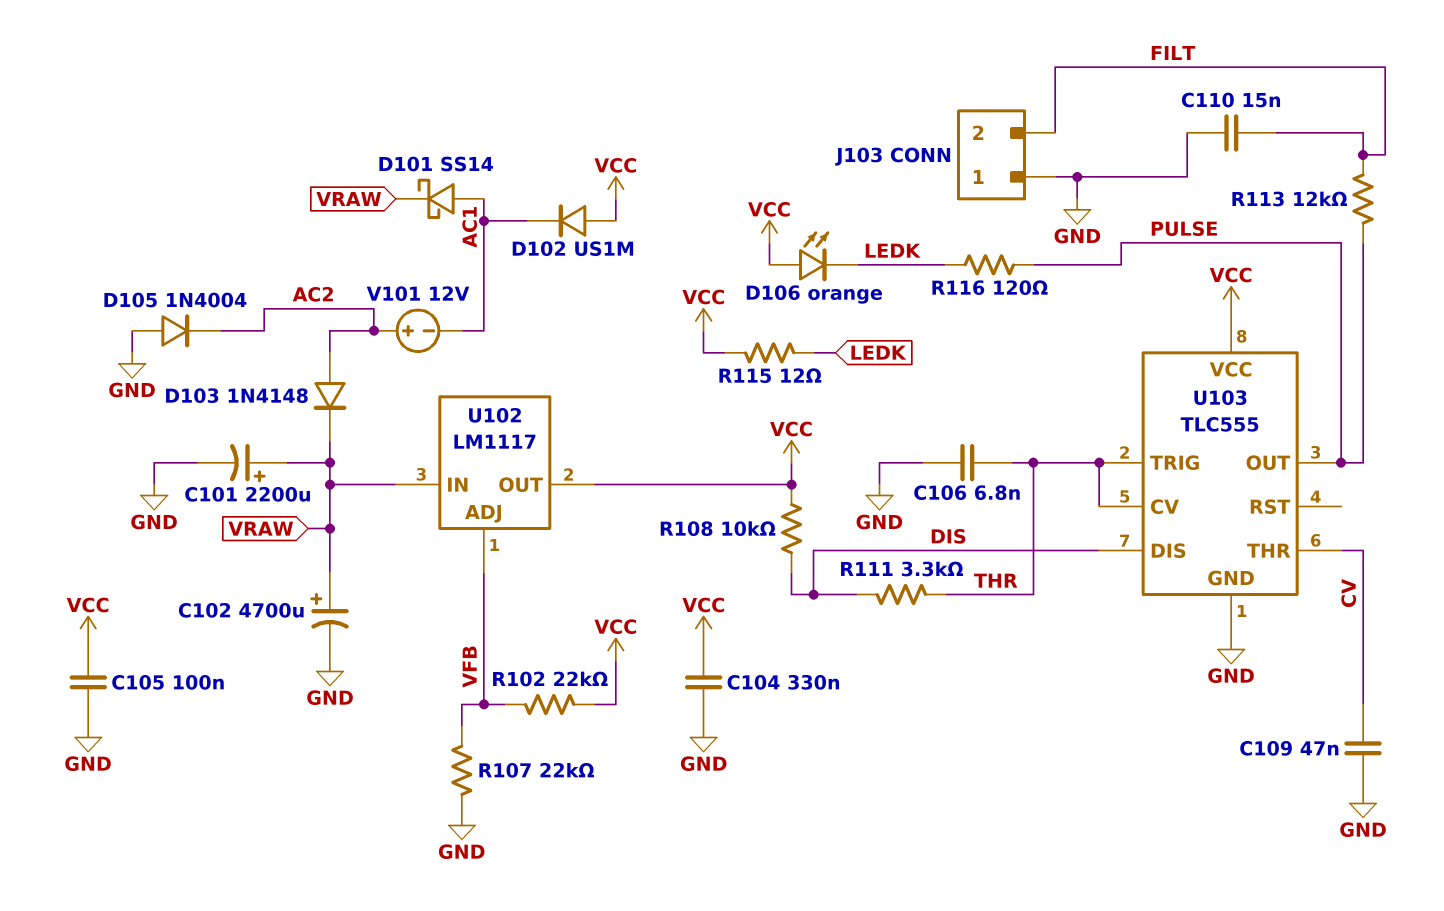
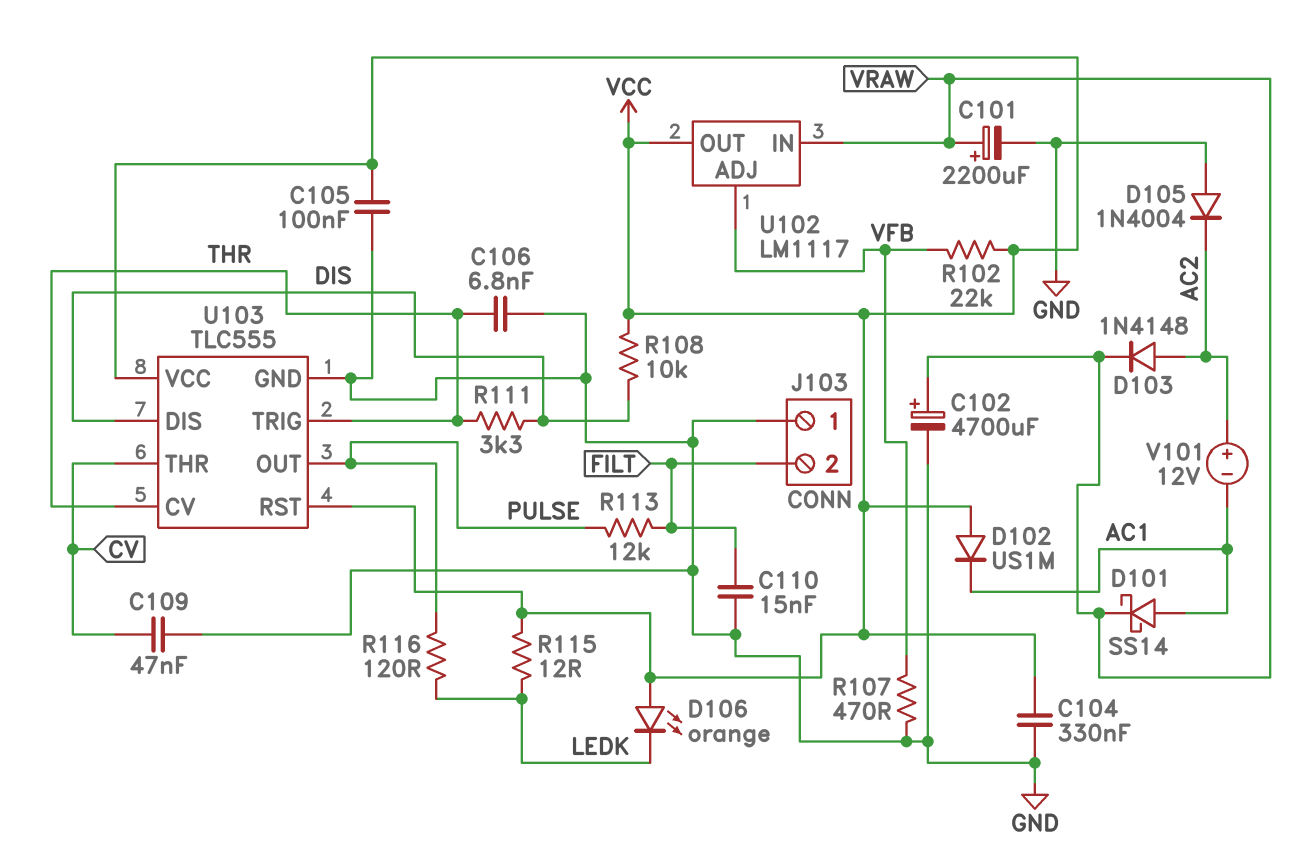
R107: 22k (GND, VFB) -> 470 (GND, VFB)
U103 pin RST: none -> VCC

